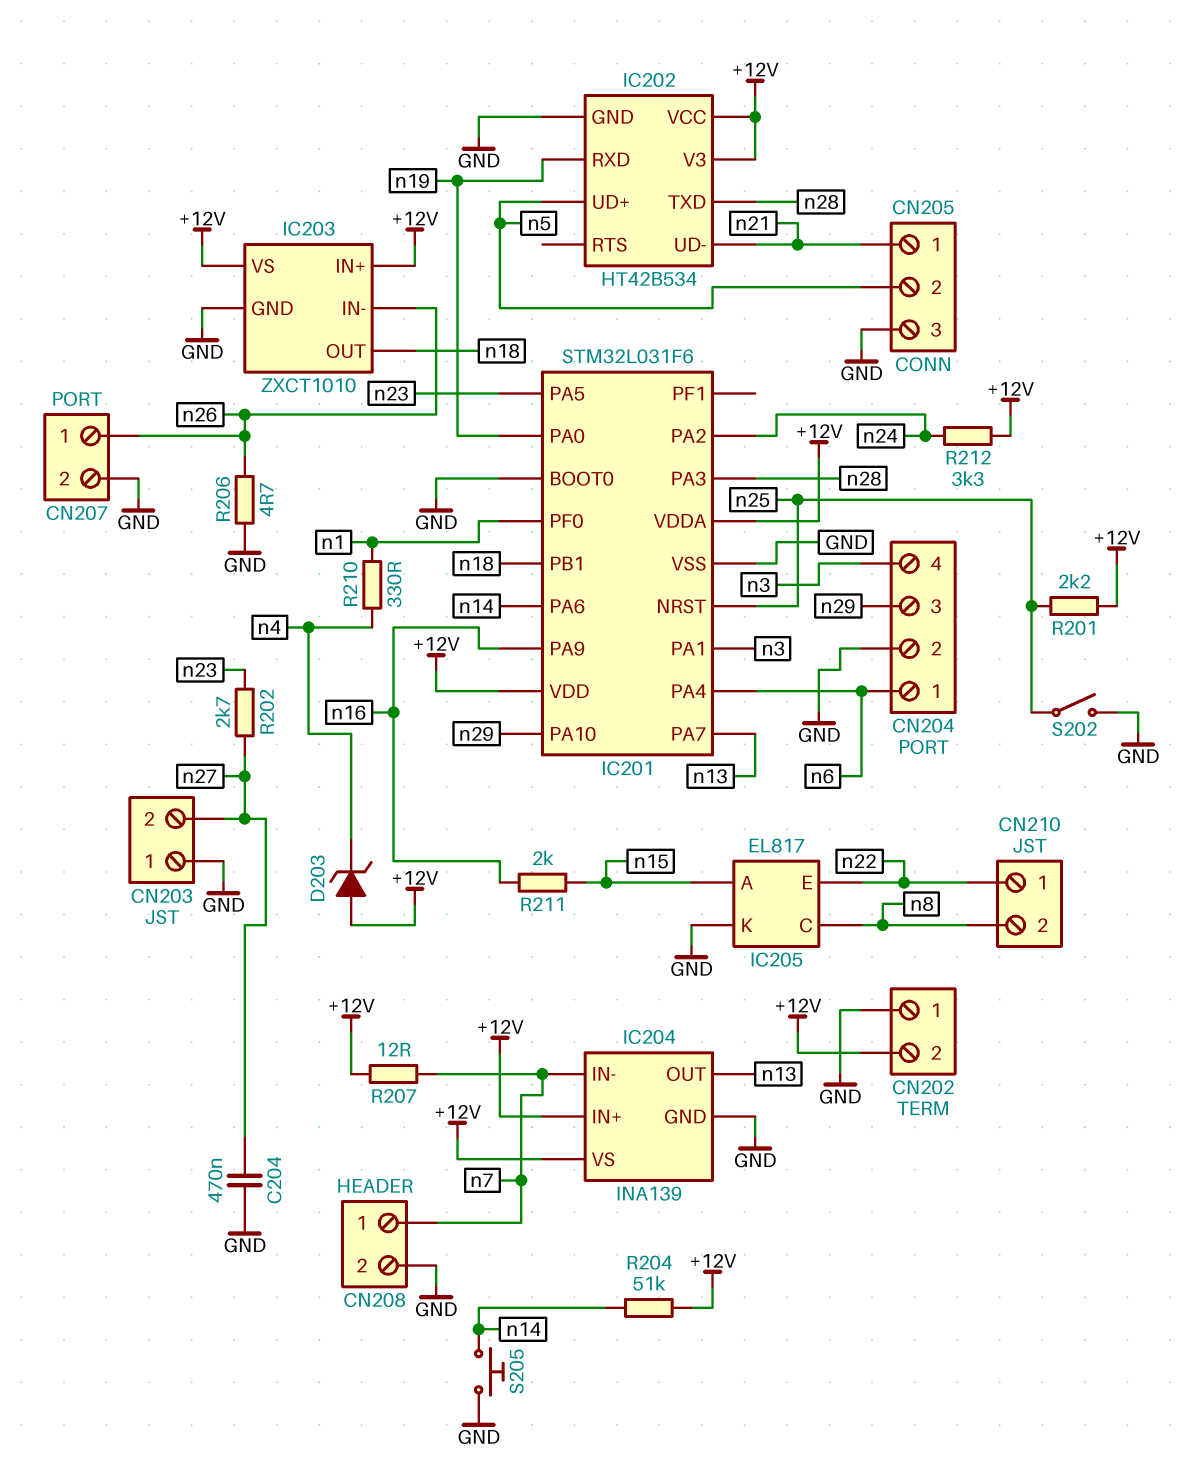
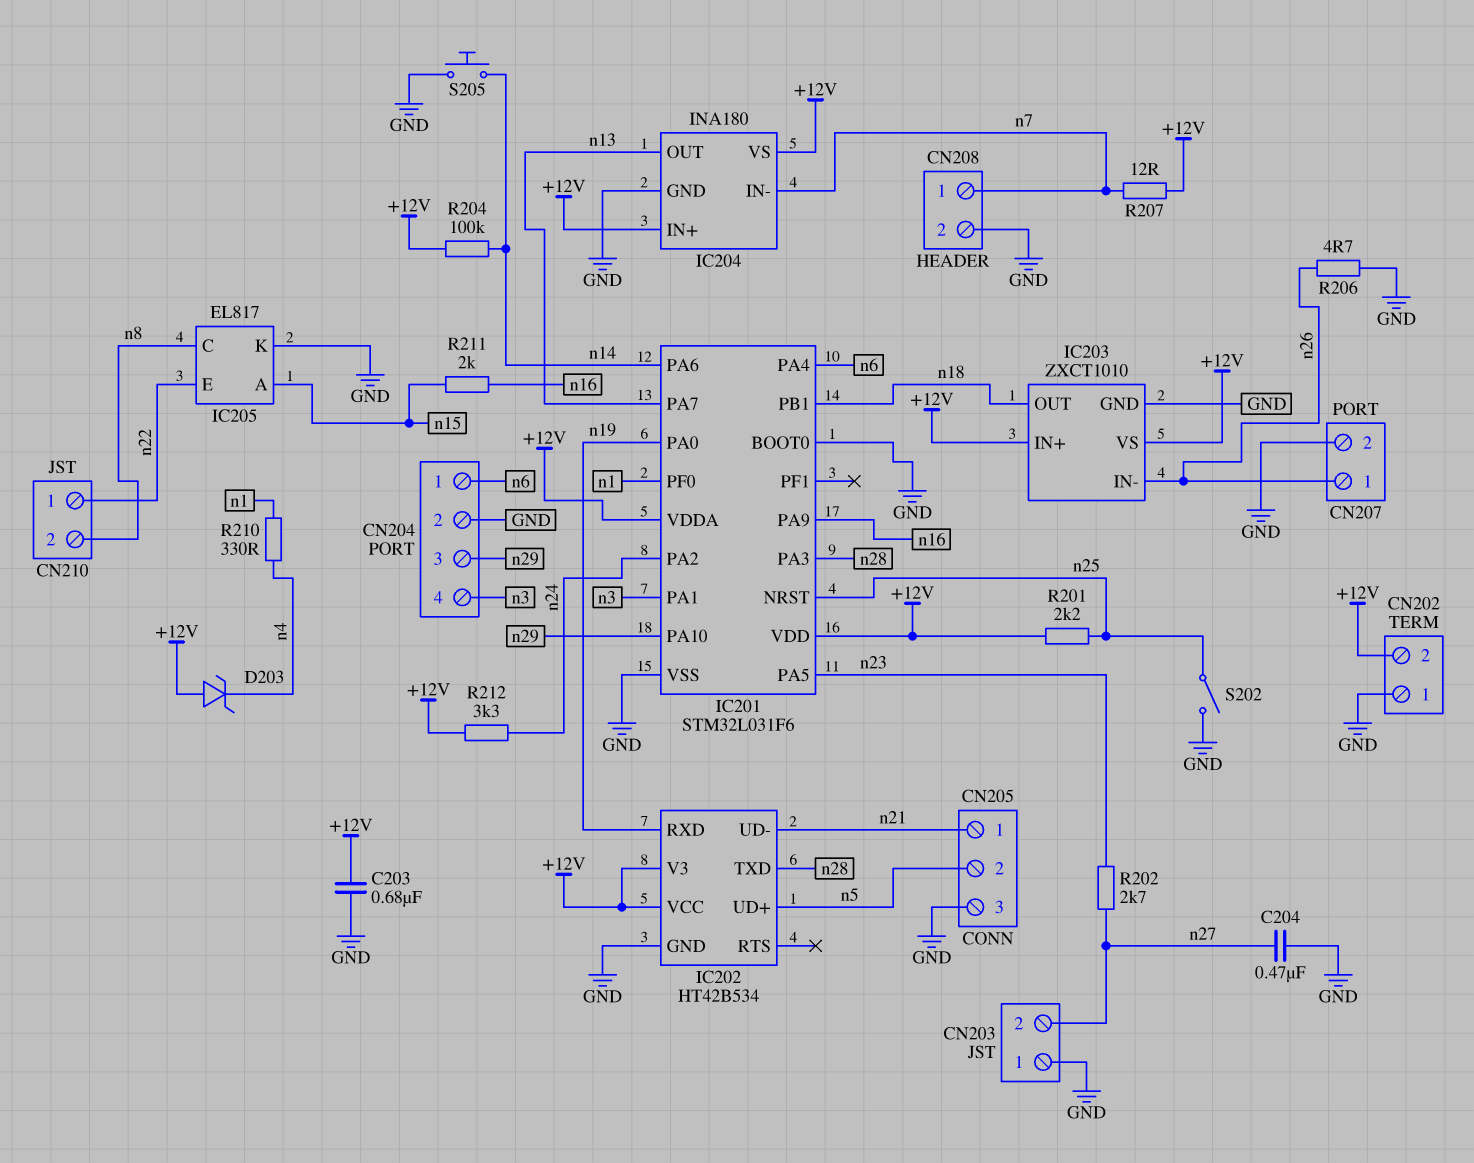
C203: none -> 680nF (+12V, GND)
IC204: INA139 -> INA180
R204: 51k (+12V, n14) -> 100k (+12V, n14)

